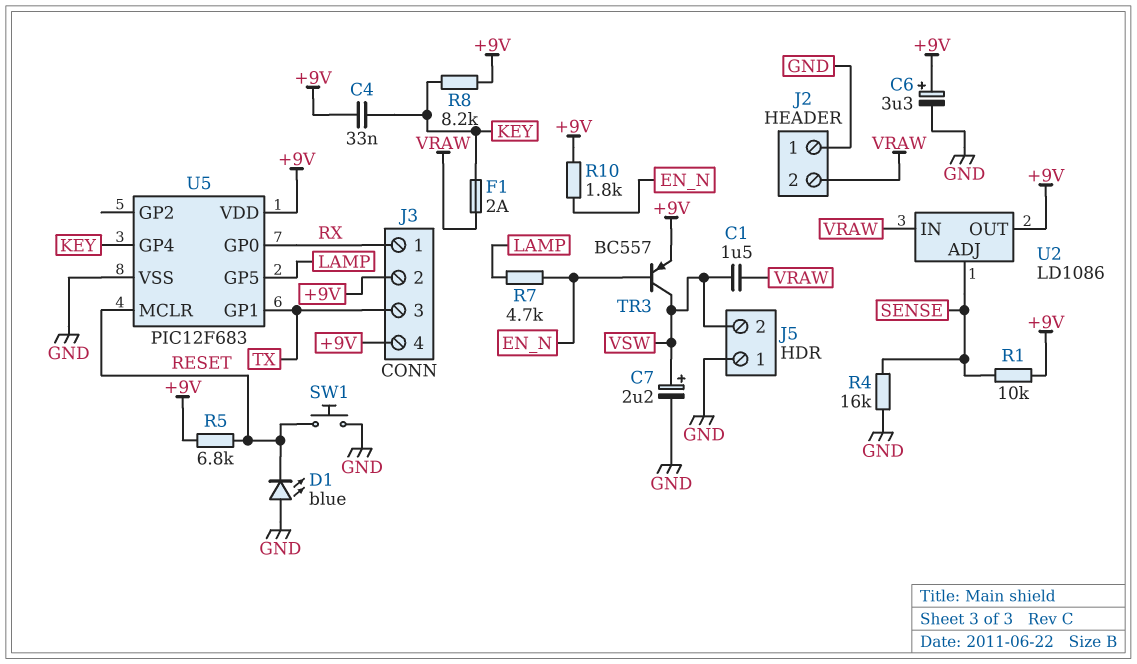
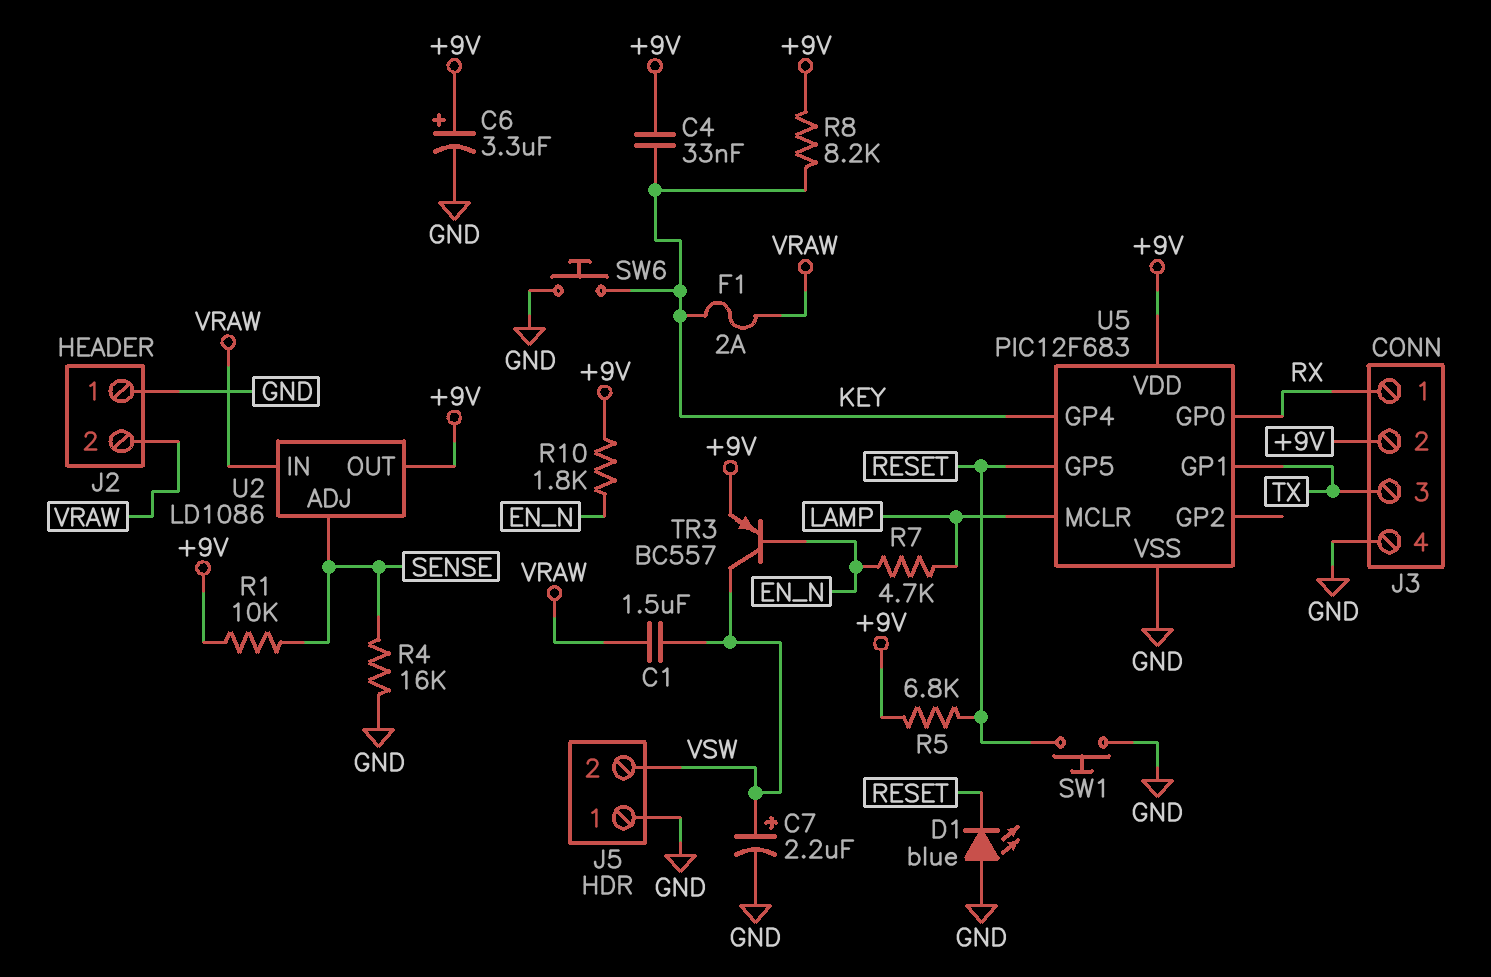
J3 pin 4: +9V -> GND
SW6: none -> button (GND, KEY)
U5 pin GP5: LAMP -> RESET
U5 pin MCLR: RESET -> LAMP

